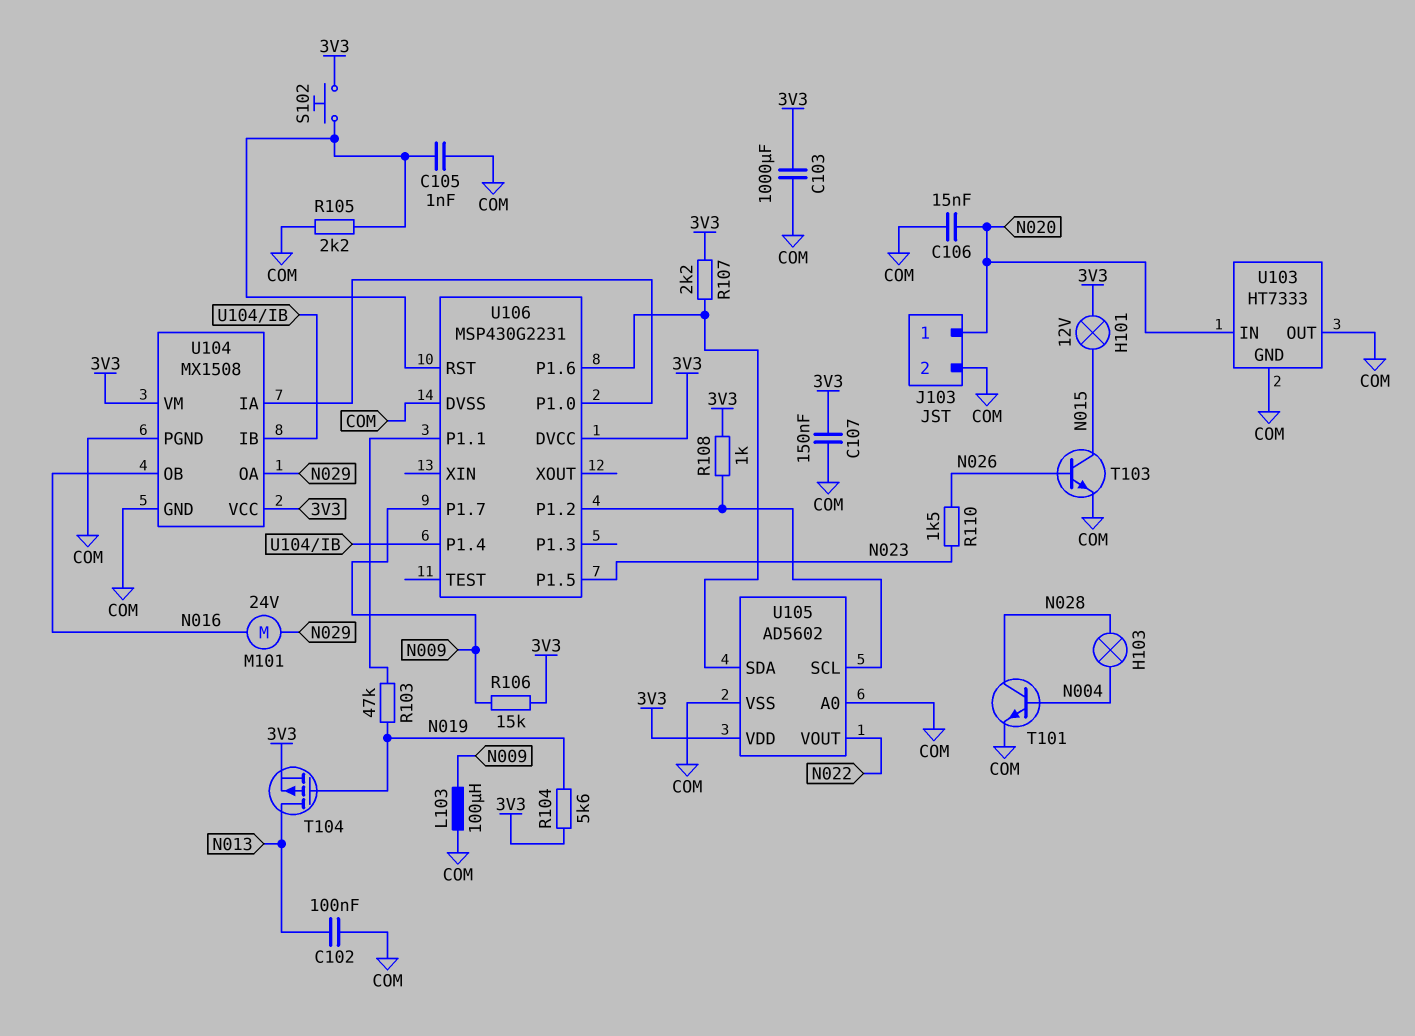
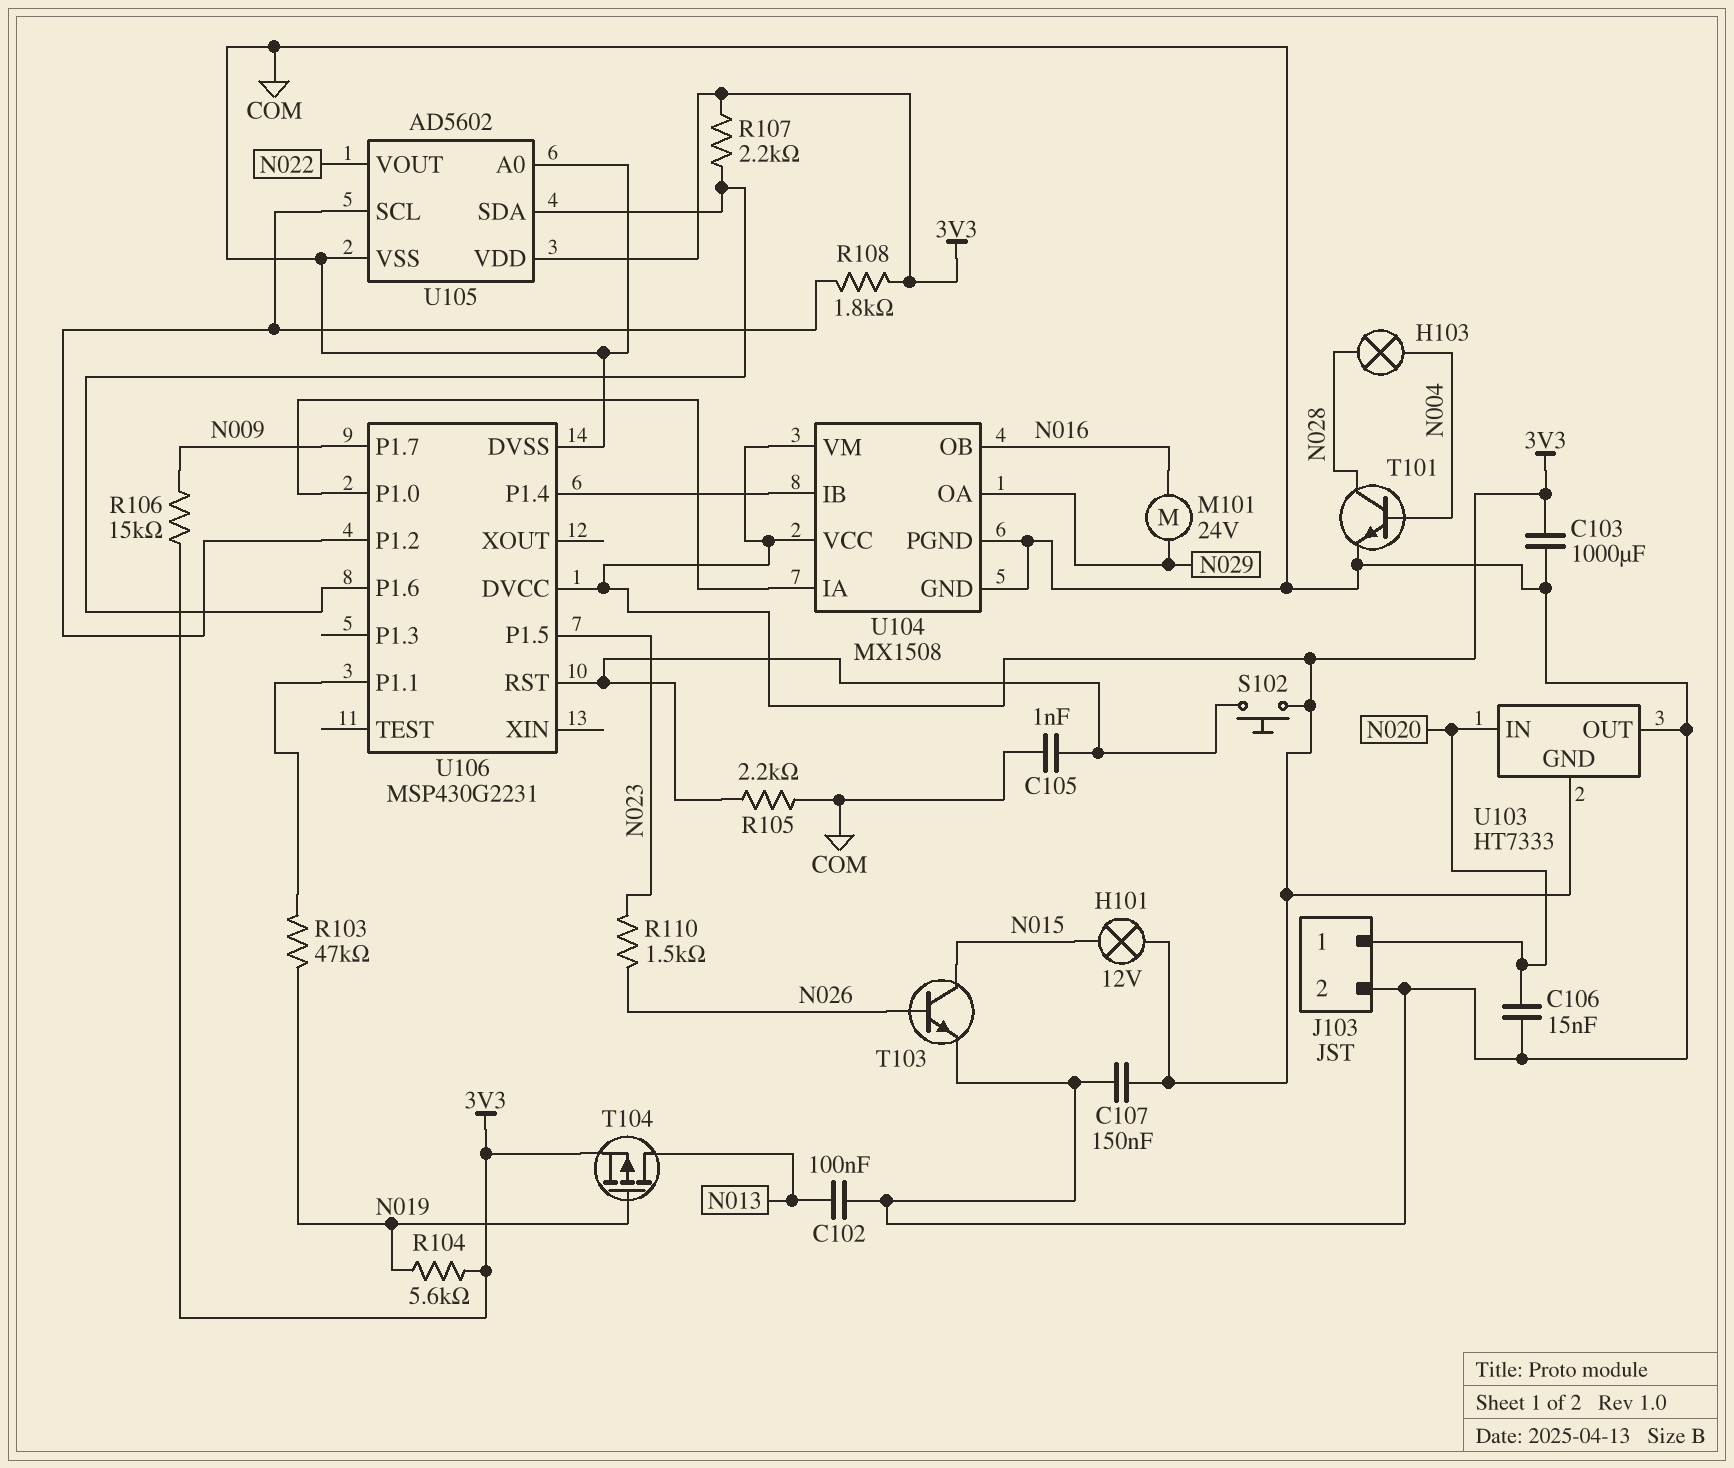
L103: 100uH (COM, N009) -> none
R108: 1k (3V3, U105/SCL) -> 1.8k (3V3, U105/SCL)
U103 pin GND: COM -> 3V3

